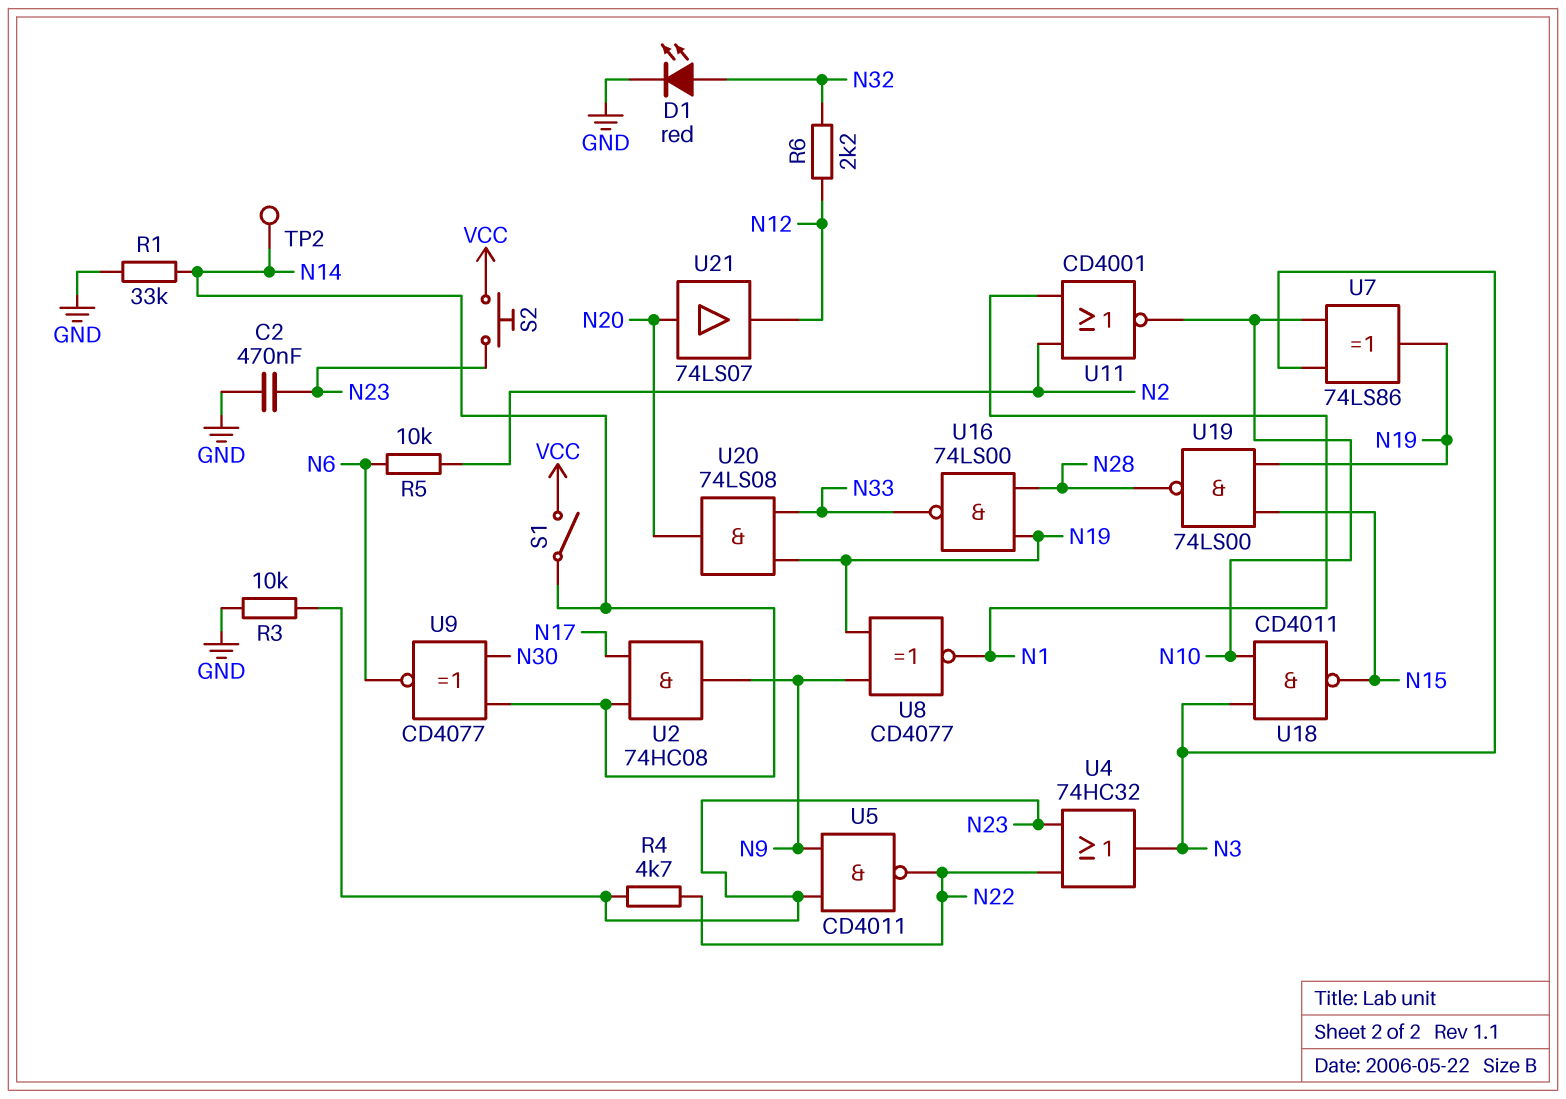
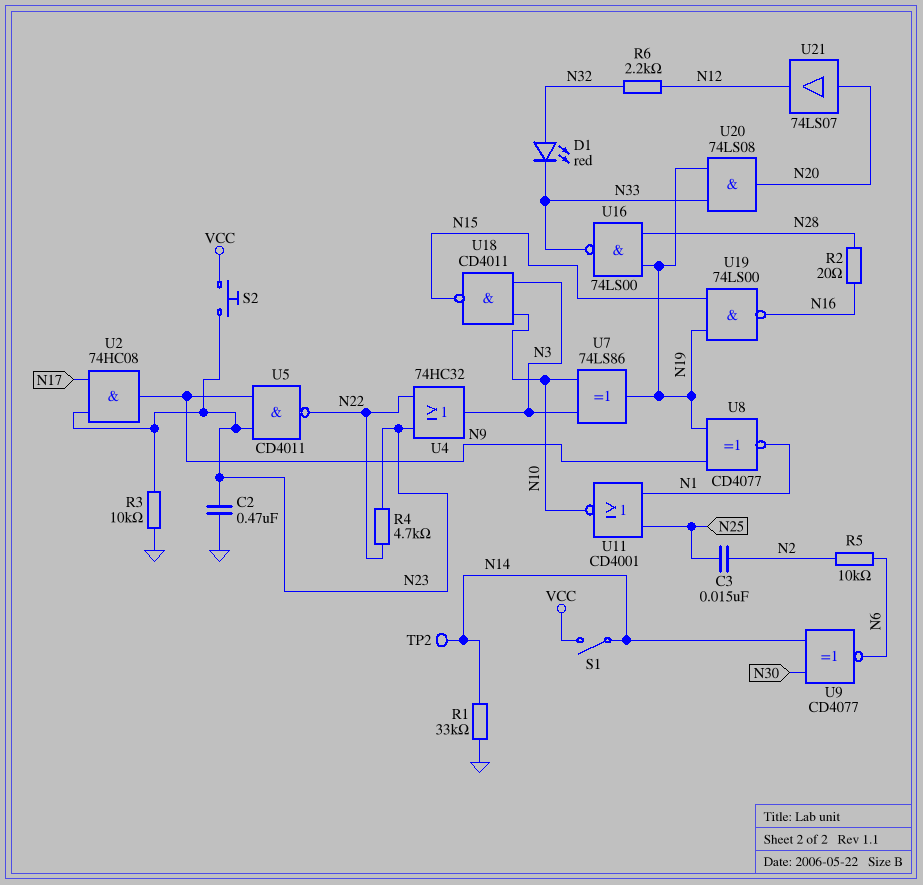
C3: none -> 15nF (N2, N25)
D1: LED red (A N32, K GND) -> LED red (A N32, K N33)
R2: none -> 20 (N16, N28)
U2: AND 74HC08 (in N14, in N17, out N9) -> AND 74HC08 (in N17, in N23, out N9)
U11: NOR CD4001 (in N1, in N2, out N10) -> NOR CD4001 (in N1, in N25, out N10)
U19: NAND 74LS00 (in N15, in N19, out N28) -> NAND 74LS00 (in N15, in N19, out N16)

